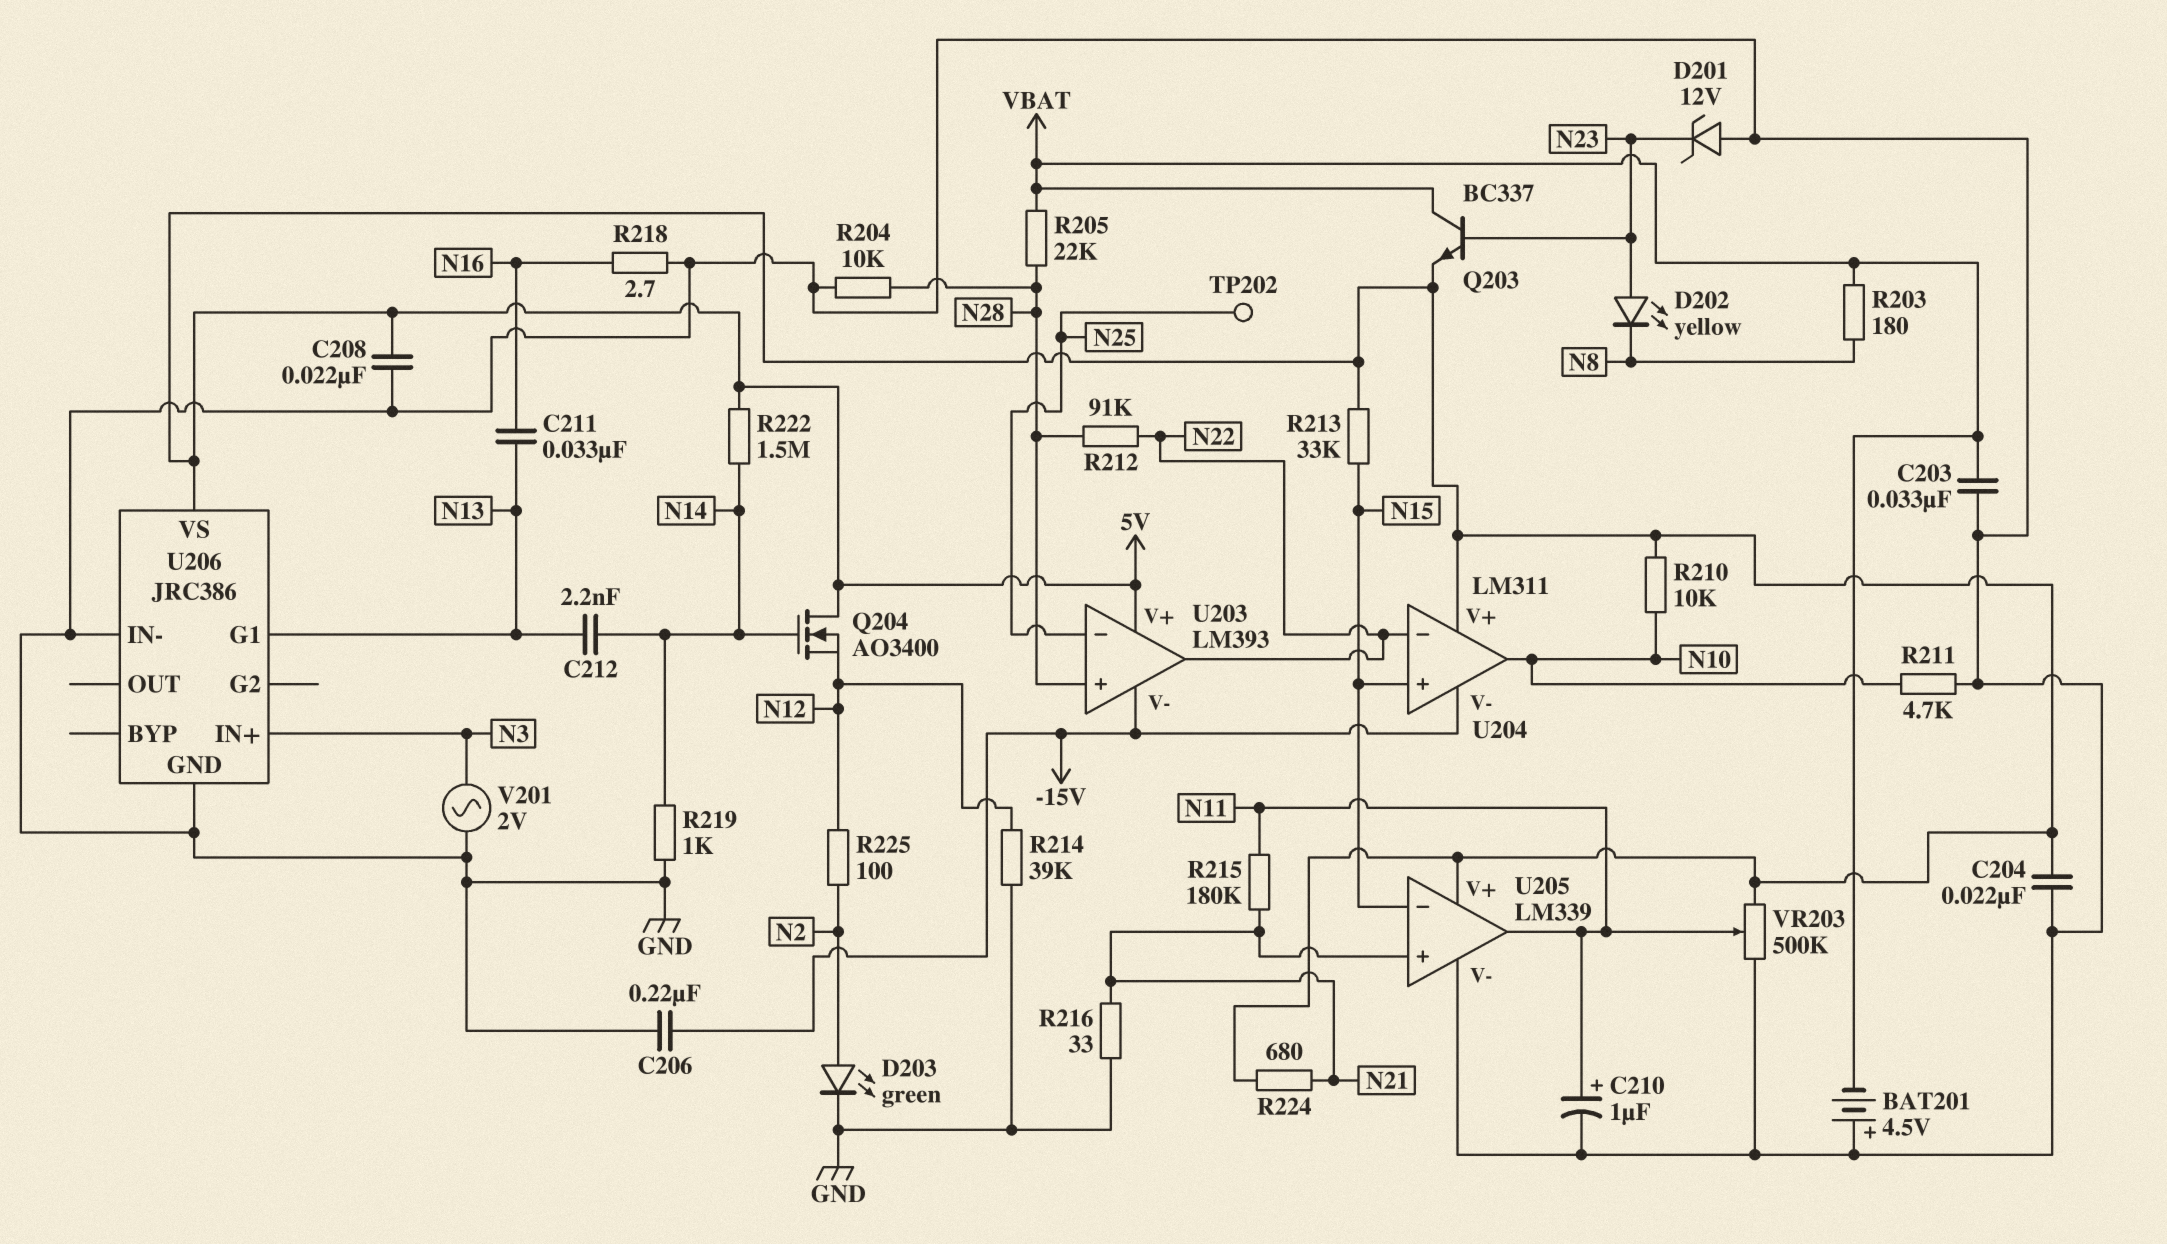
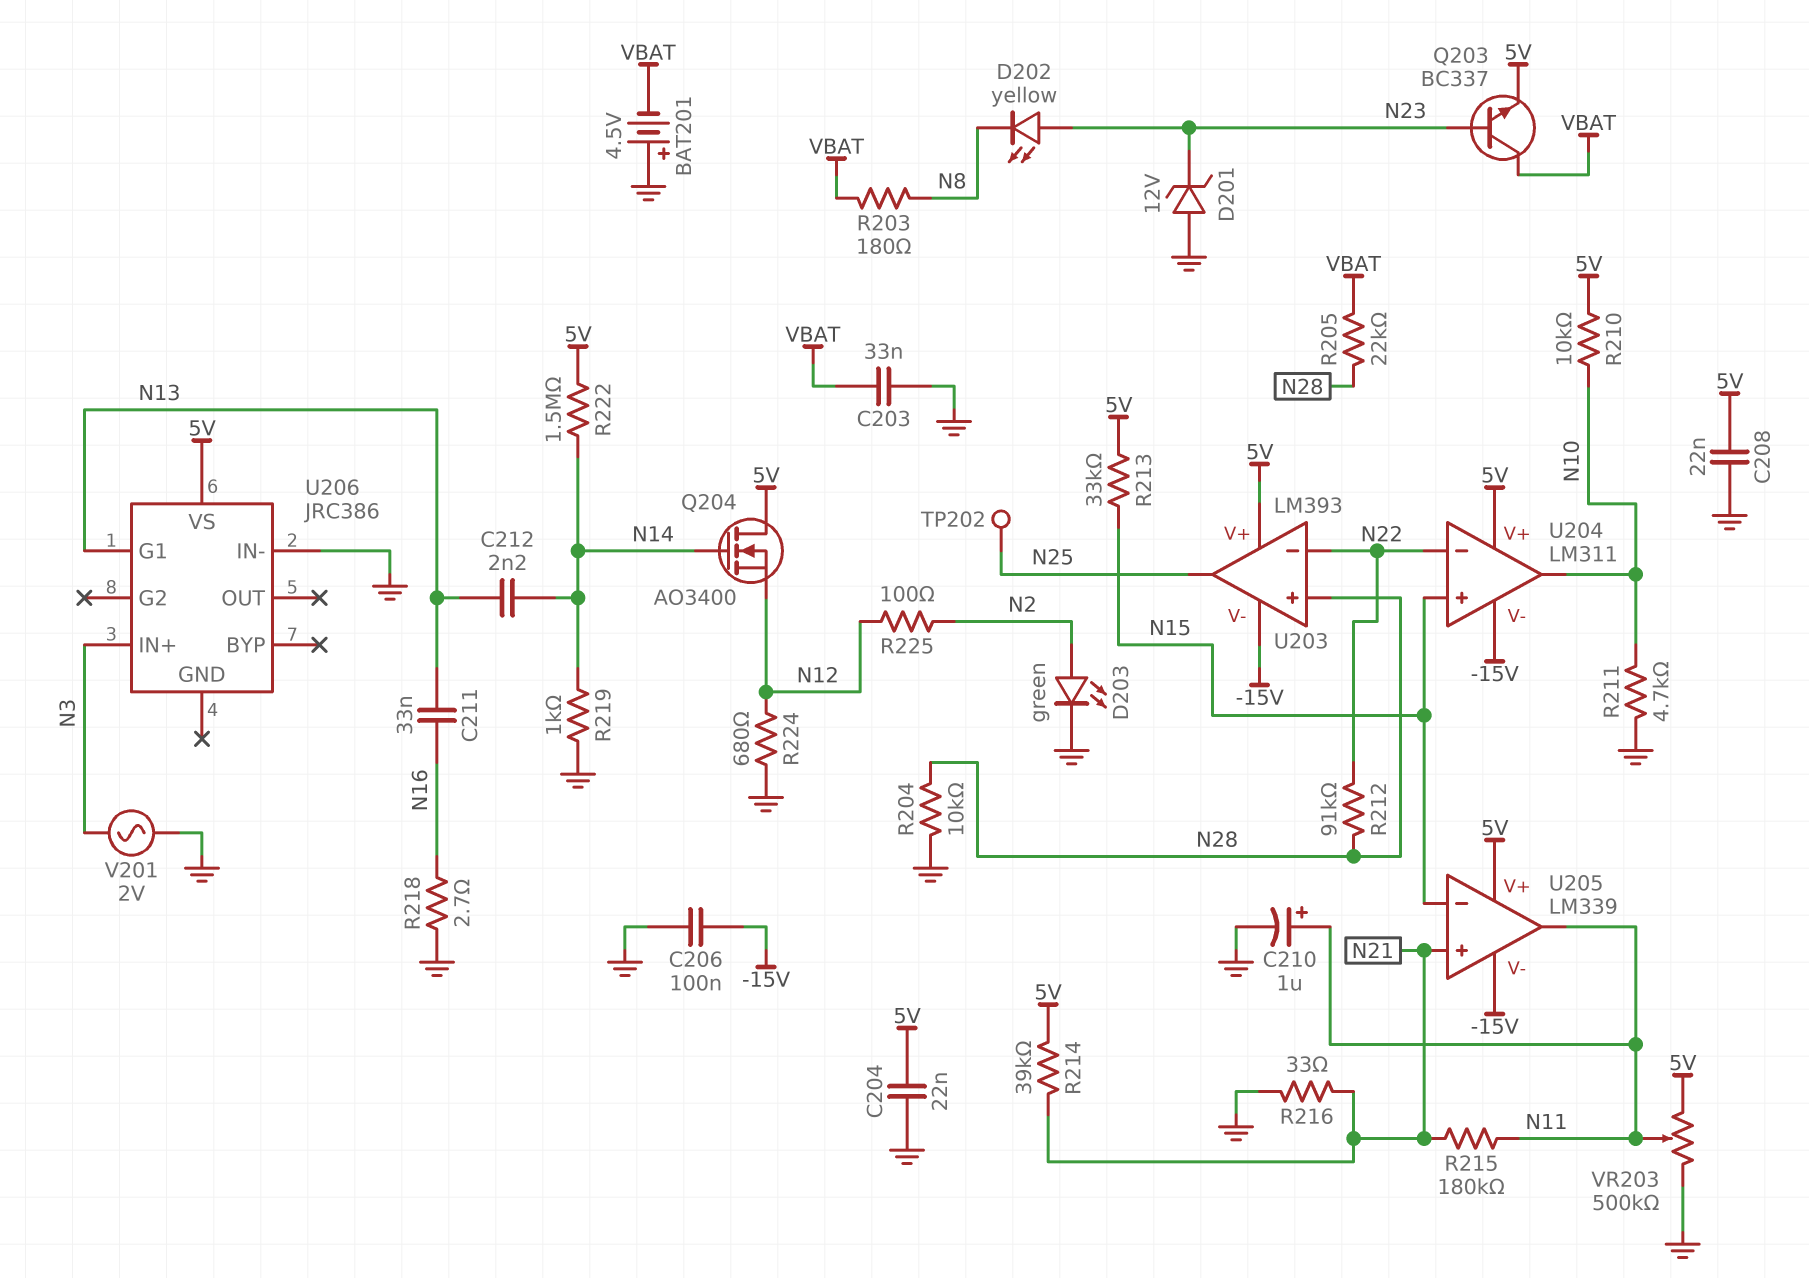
C206: 220nF (-15V, GND) -> 100nF (-15V, GND)
R214: 39k (GND, N12) -> 39k (5V, N21)
R224: 680 (5V, N21) -> 680 (GND, N12)
U203 pin in-: N25 -> N22
U203 pin out: N22 -> N25
U205 pin V-: GND -> -15V
U206 pin GND: GND -> none

